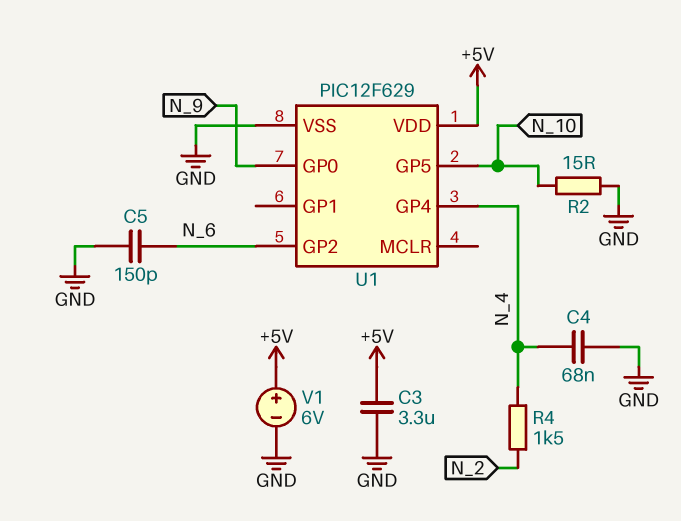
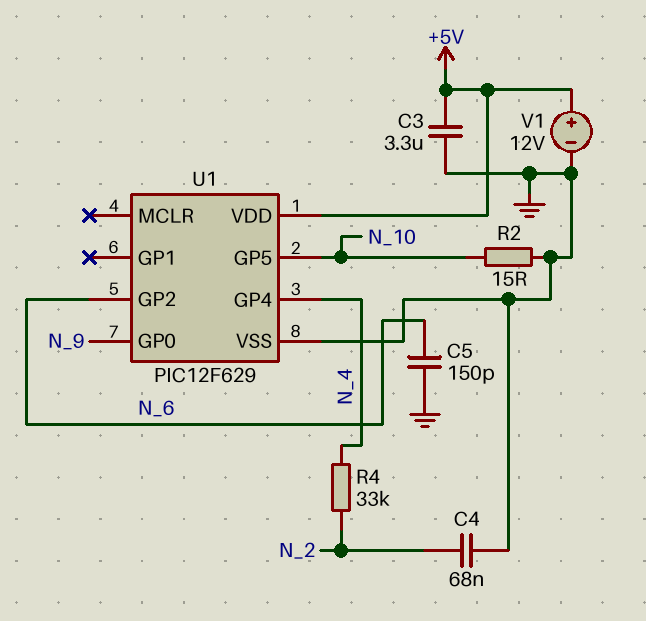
C4: 68nF (GND, N_4) -> 68nF (GND, N_2)
R4: 1.5k (N_2, N_4) -> 33k (N_2, N_4)
V1: 6V (plus +5V, minus GND) -> 12V (plus +5V, minus GND)

